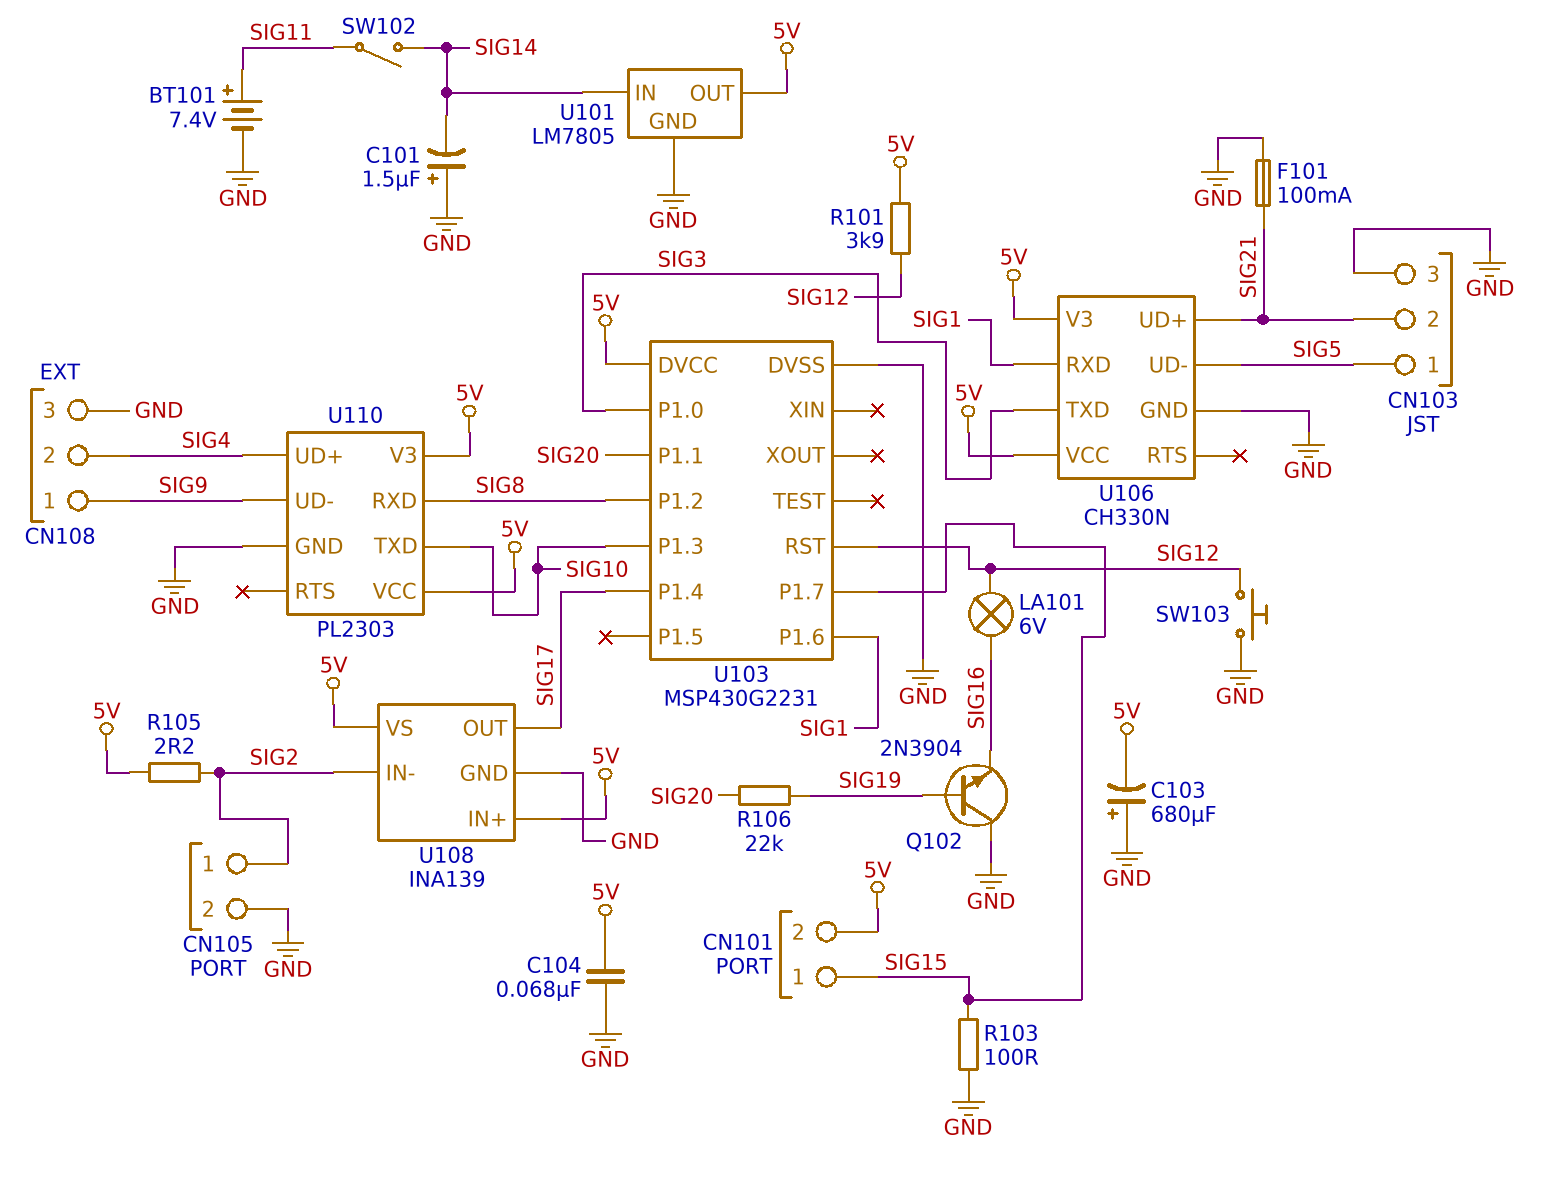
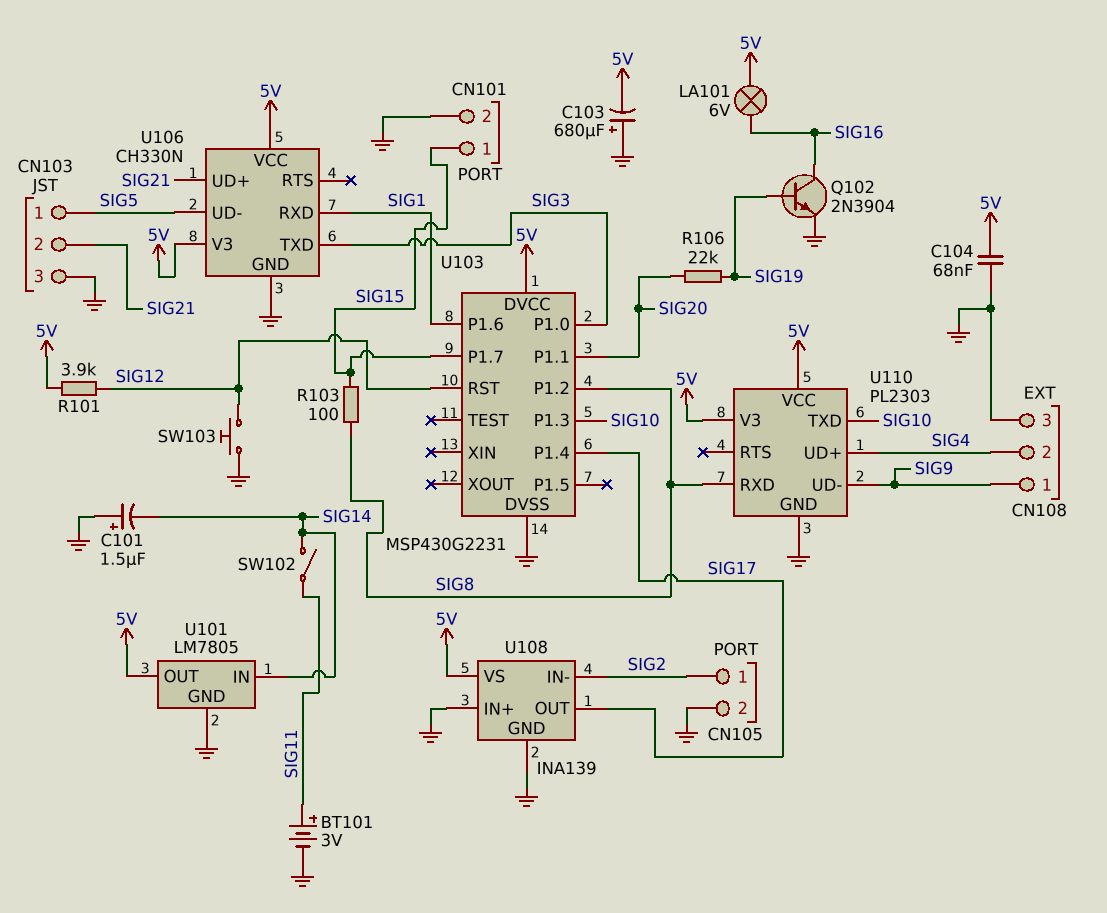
BT101: 7.4V (plus SIG11, minus GND) -> 3V (plus SIG11, minus GND)
CN101 pin 2: 5V -> GND
F101: 100mA (GND, SIG21) -> none
LA101: lamp 6V (SIG12, SIG16) -> lamp 6V (5V, SIG16)
Q102: NPN 2N3904 (B SIG19, C GND, E SIG16) -> NPN 2N3904 (B SIG19, C SIG16, E GND)
R103: 100 (GND, SIG15) -> 100 (SIG8, SIG15)
R105: 2.2 (5V, SIG2) -> none
U108 pin IN+: 5V -> GND

